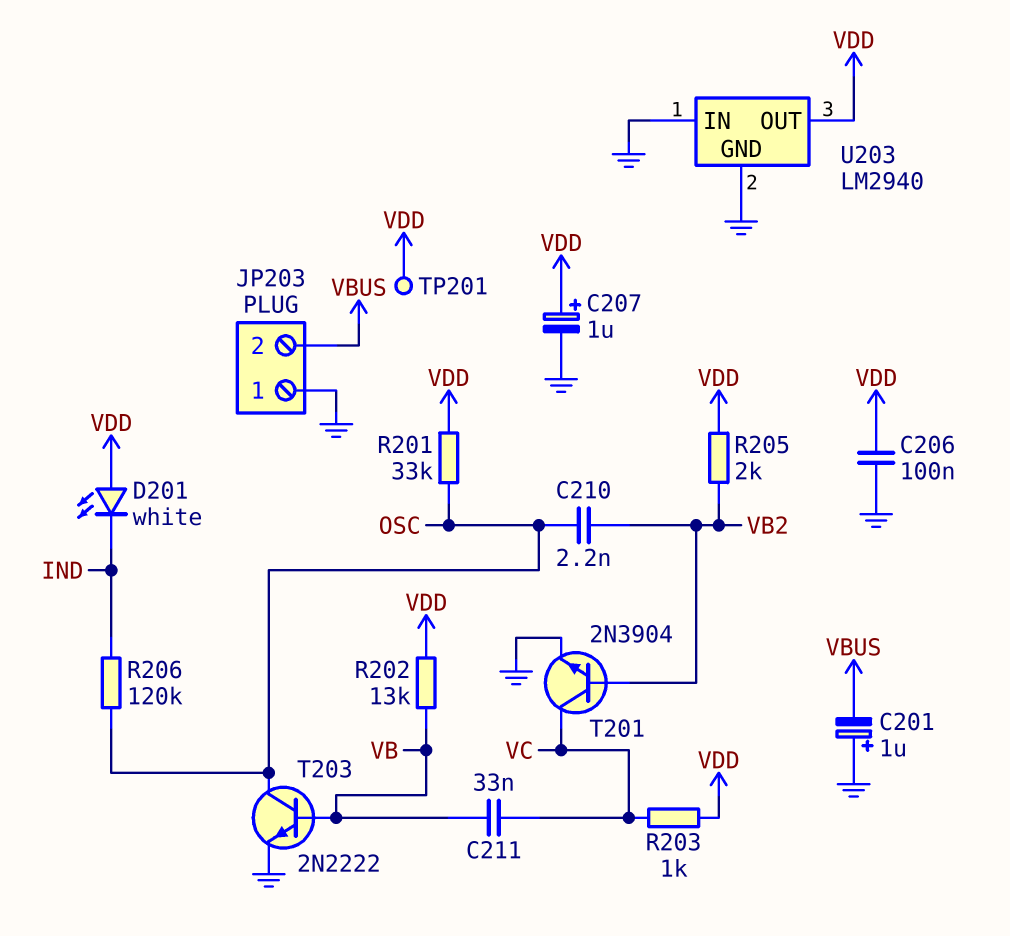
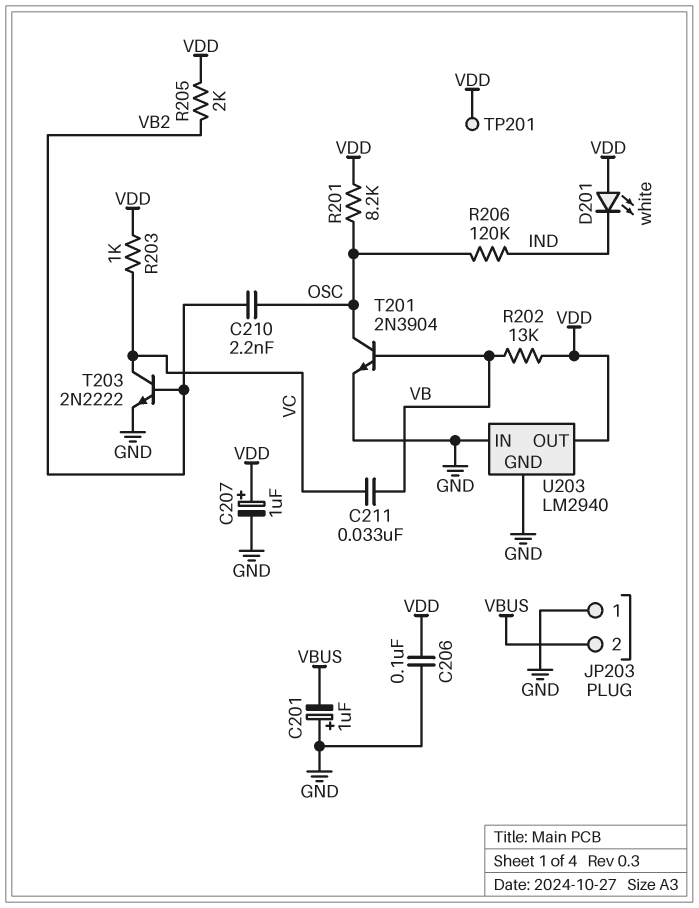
R201: 33k (OSC, VDD) -> 8.2k (OSC, VDD)
T201: NPN 2N3904 (B VB2, C VC, E GND) -> NPN 2N3904 (B VB, C OSC, E GND)
T203: NPN 2N2222 (B VB, C OSC, E GND) -> NPN 2N2222 (B VB2, C VC, E GND)

